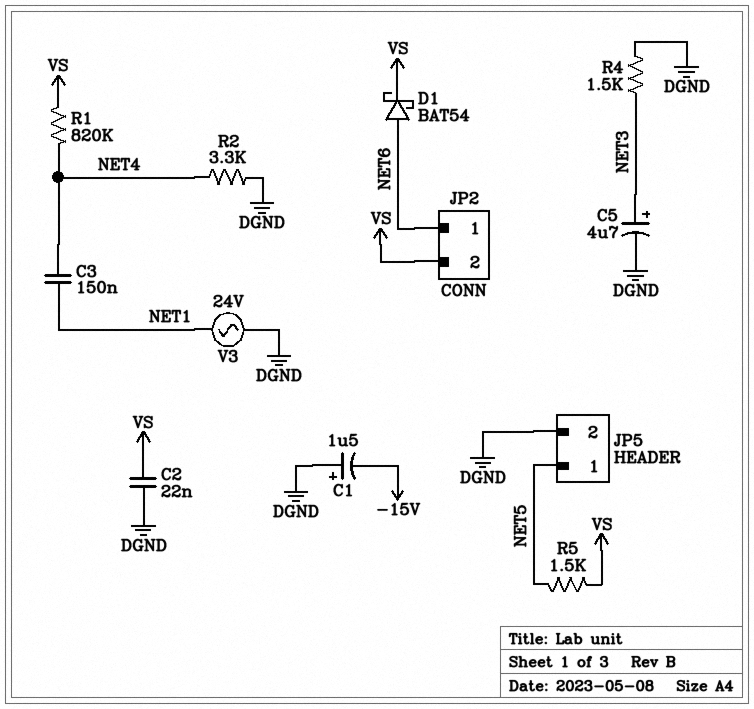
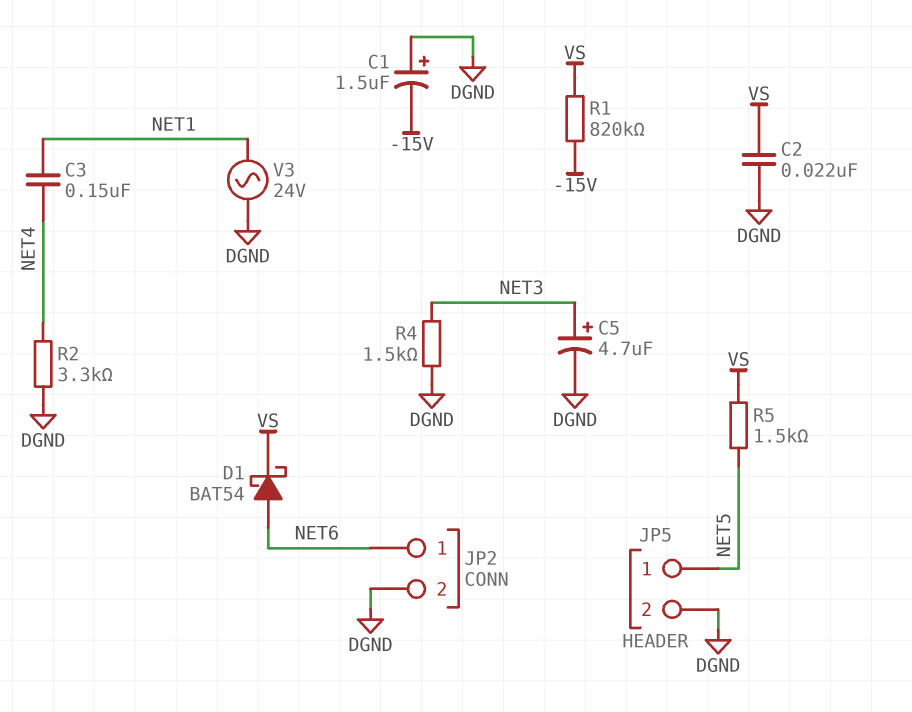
JP2 pin 2: VS -> DGND
R1: 820k (NET4, VS) -> 820k (-15V, VS)

